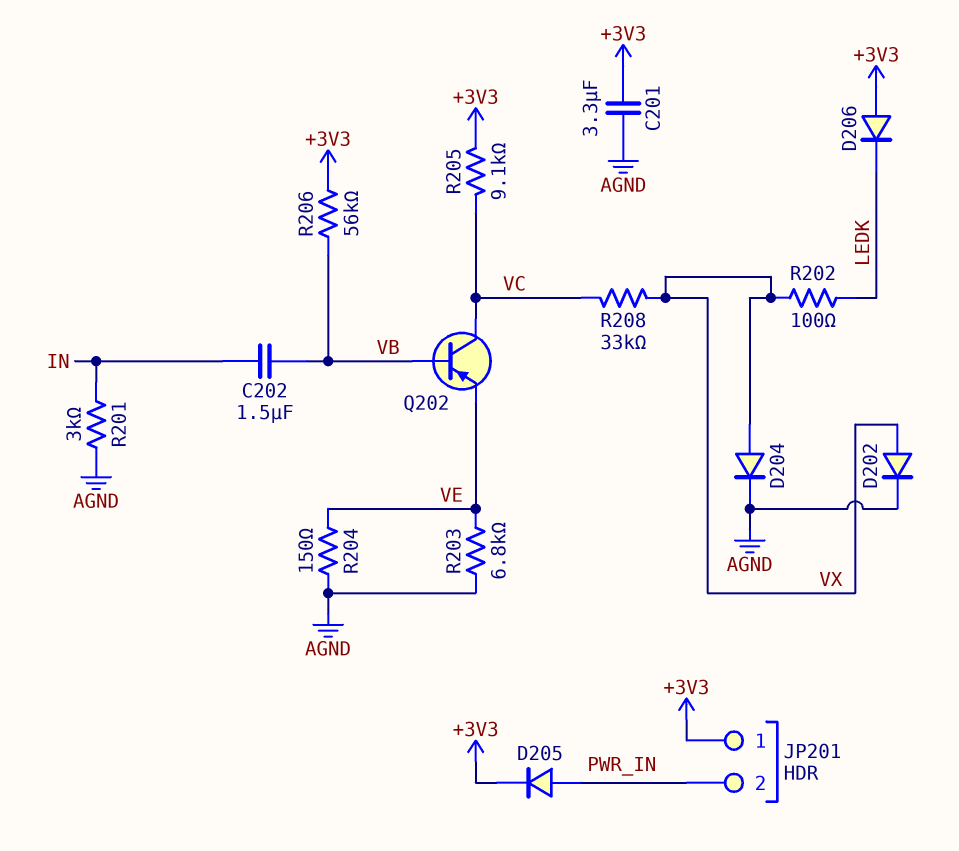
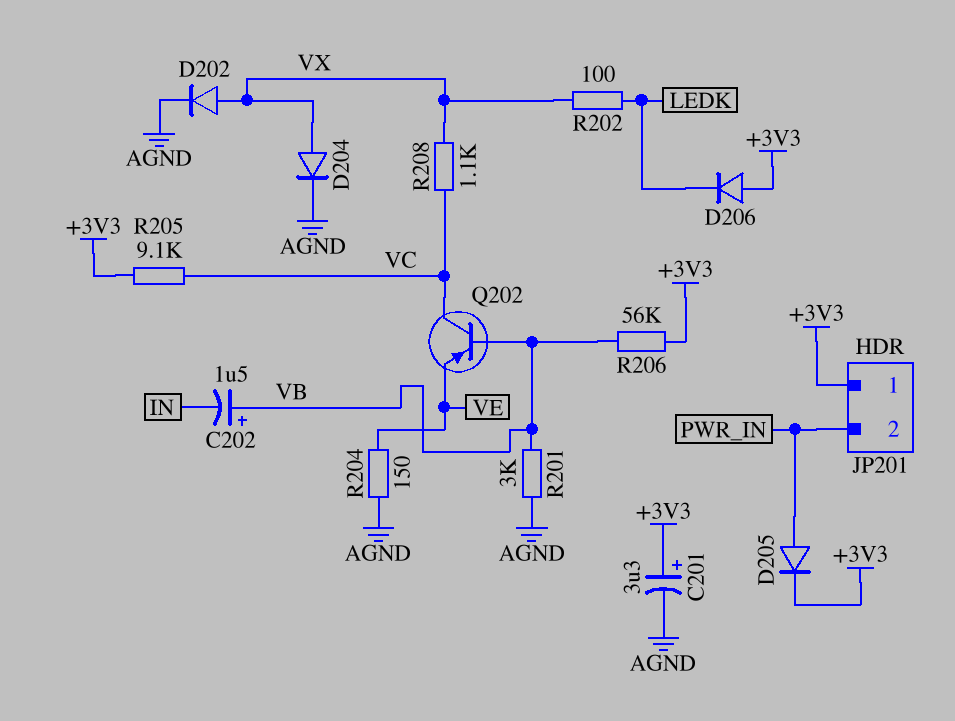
C201: 3.3uF (+3V3, AGND) -> 3.3uF (plus +3V3, minus AGND)
C202: 1.5uF (IN, VB) -> 1.5uF (plus VB, minus IN)
R201: 3k (AGND, IN) -> 3k (AGND, VB)
R203: 6.8k (AGND, VE) -> none
R208: 33k (VC, VX) -> 1.1k (VC, VX)

